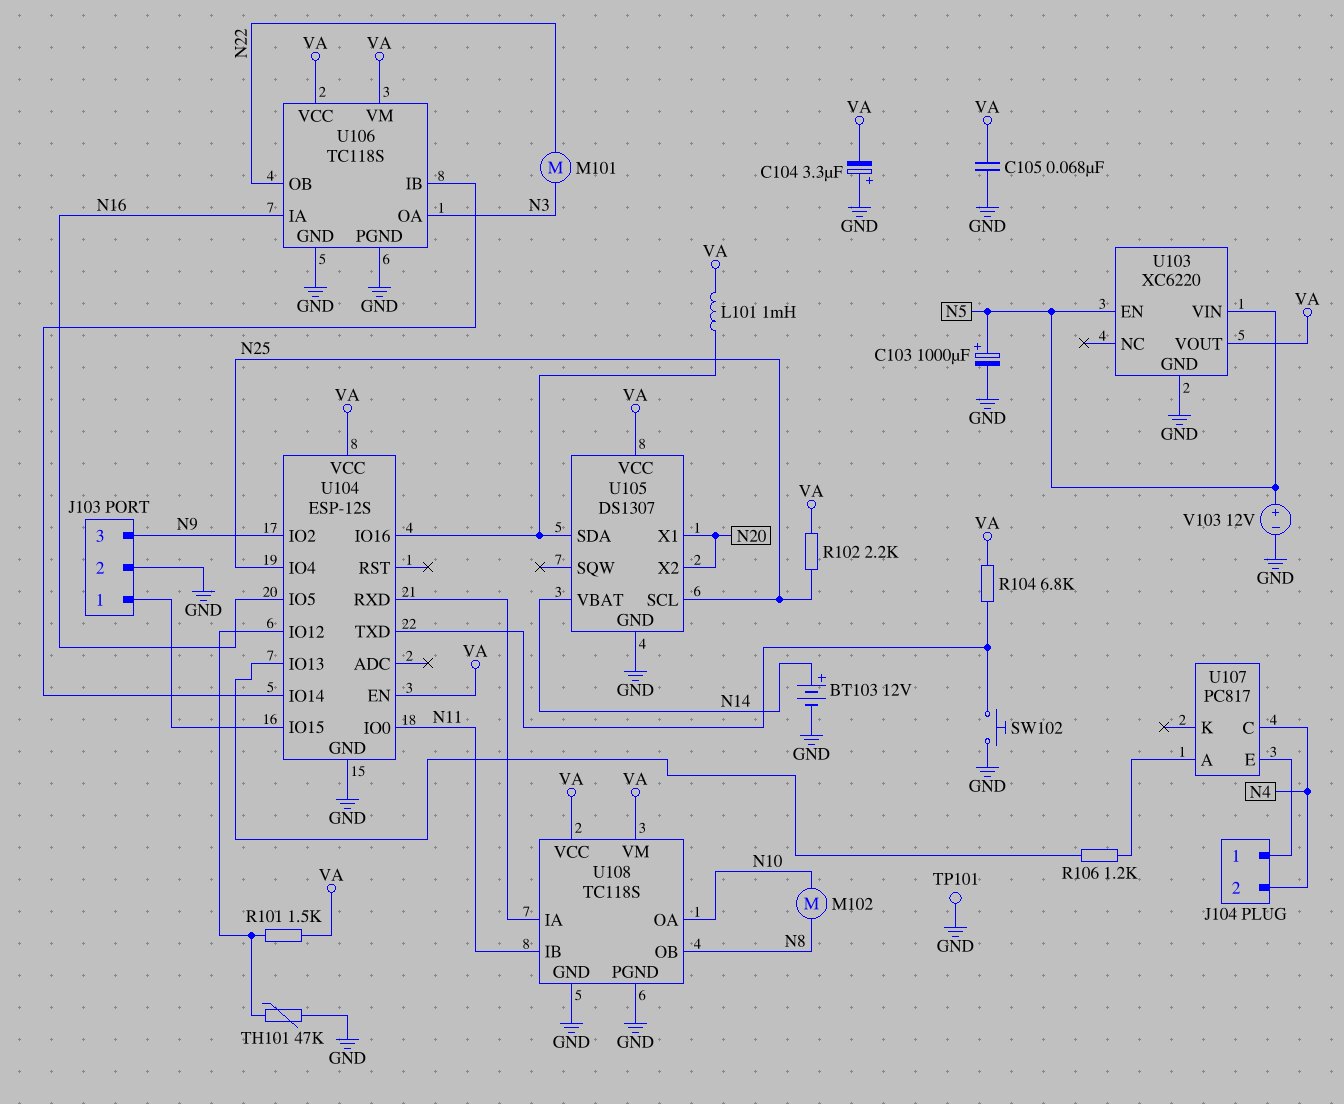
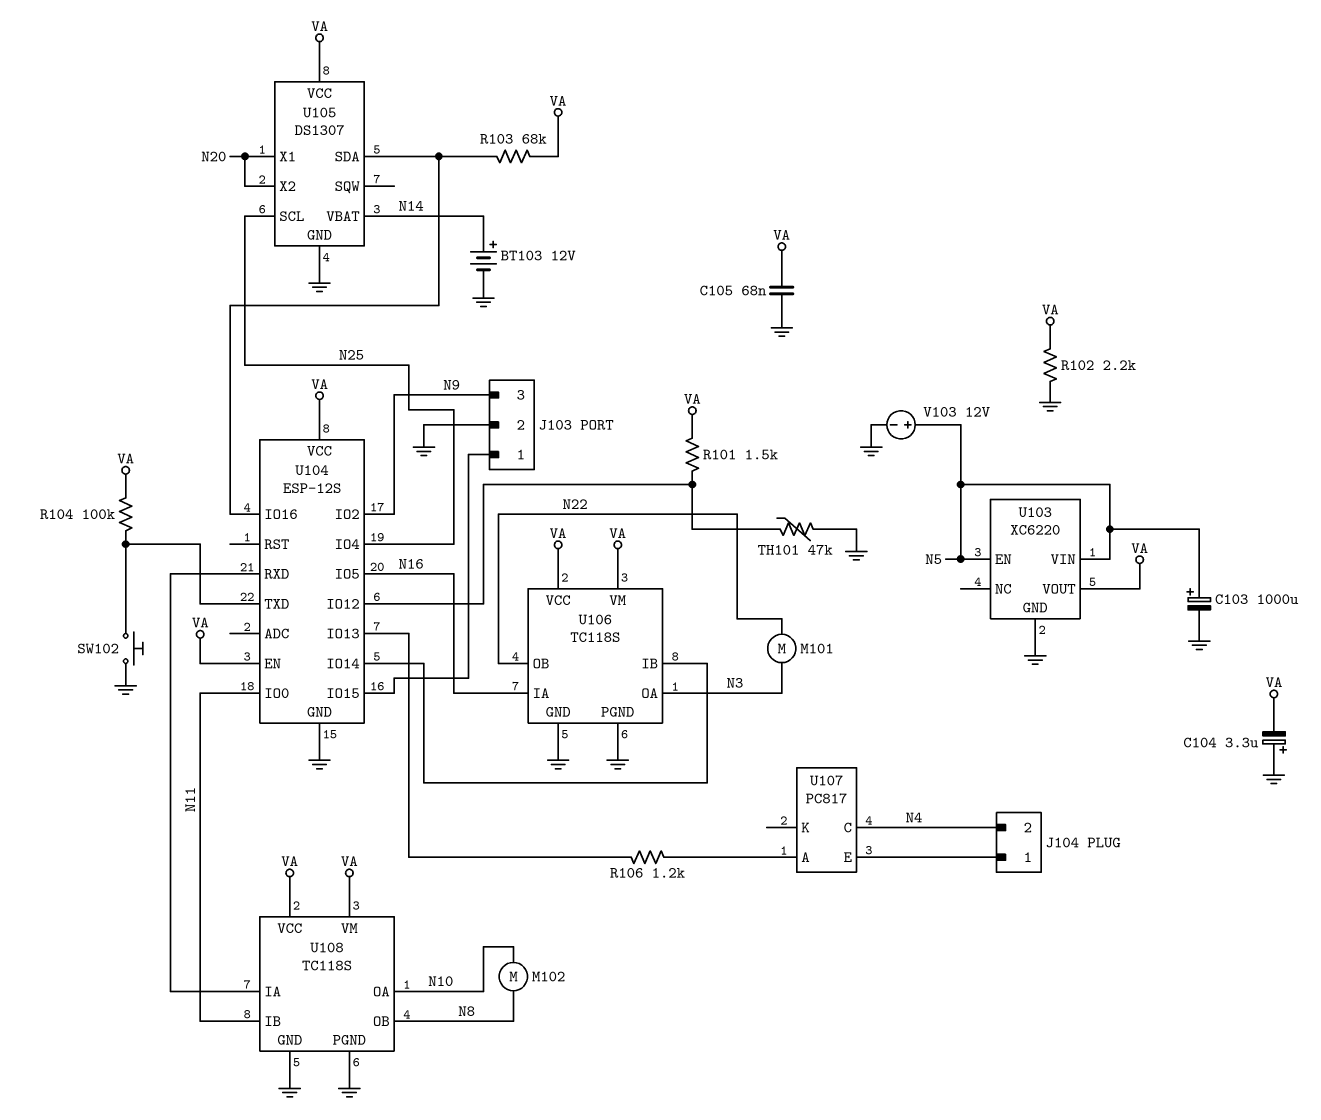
L101: 1mH (U104/IO16, VA) -> none
R102: 2.2k (N25, VA) -> 2.2k (GND, VA)
R103: none -> 68k (U104/IO16, VA)
R104: 6.8k (U104/TXD, VA) -> 100k (U104/TXD, VA)
TP101: test point (GND) -> none

